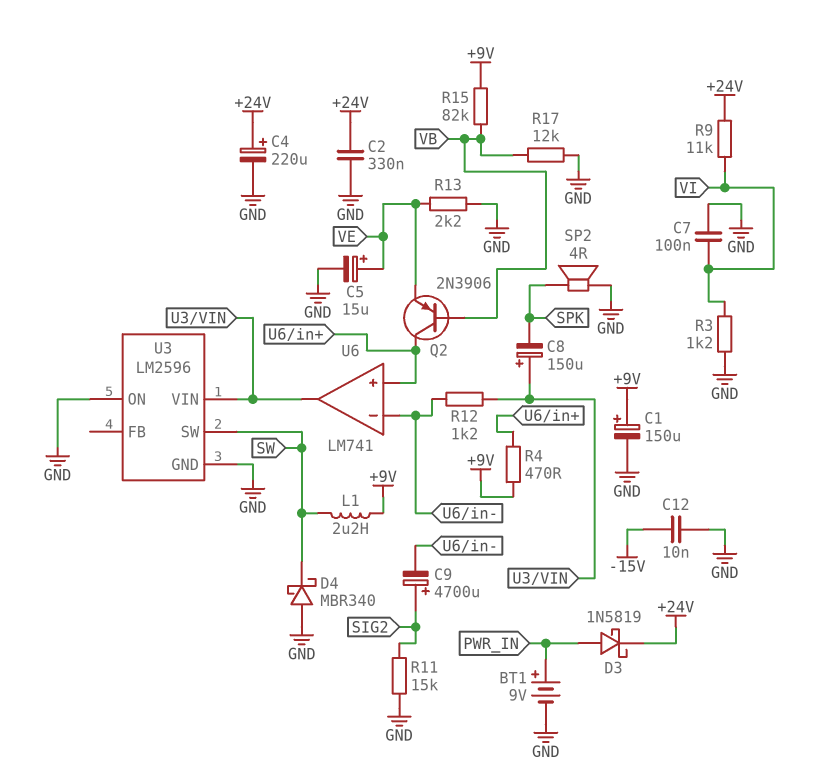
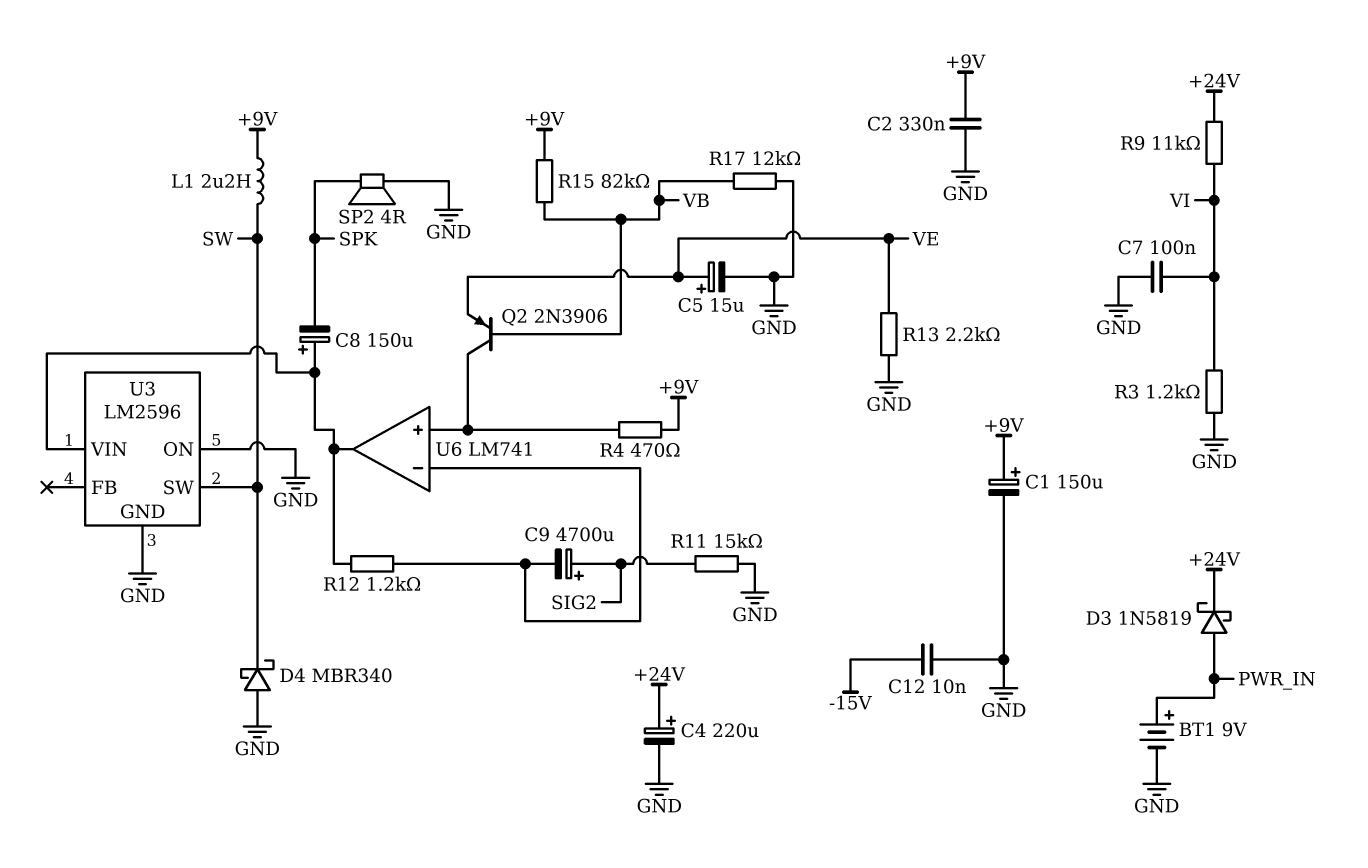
C2: 330nF (+24V, GND) -> 330nF (+9V, GND)

